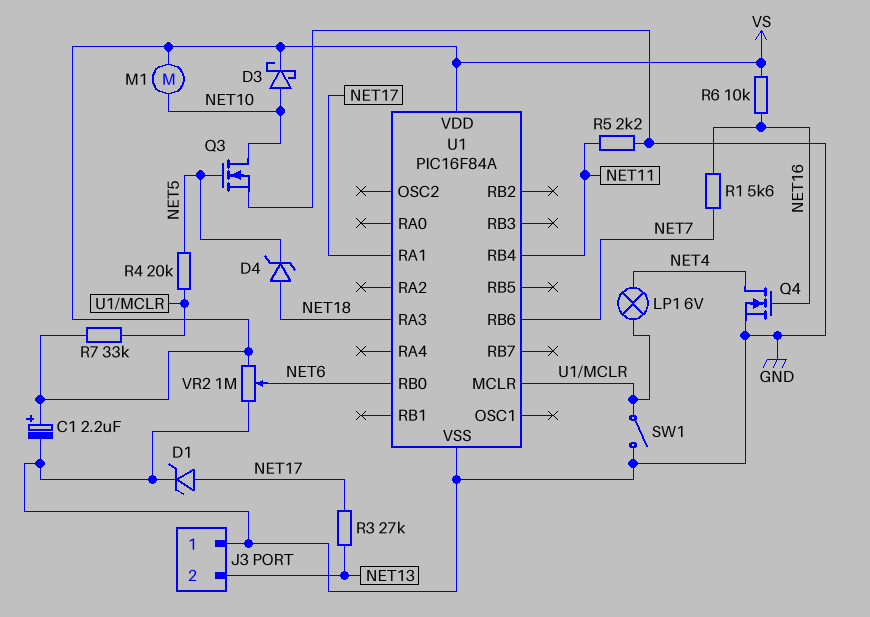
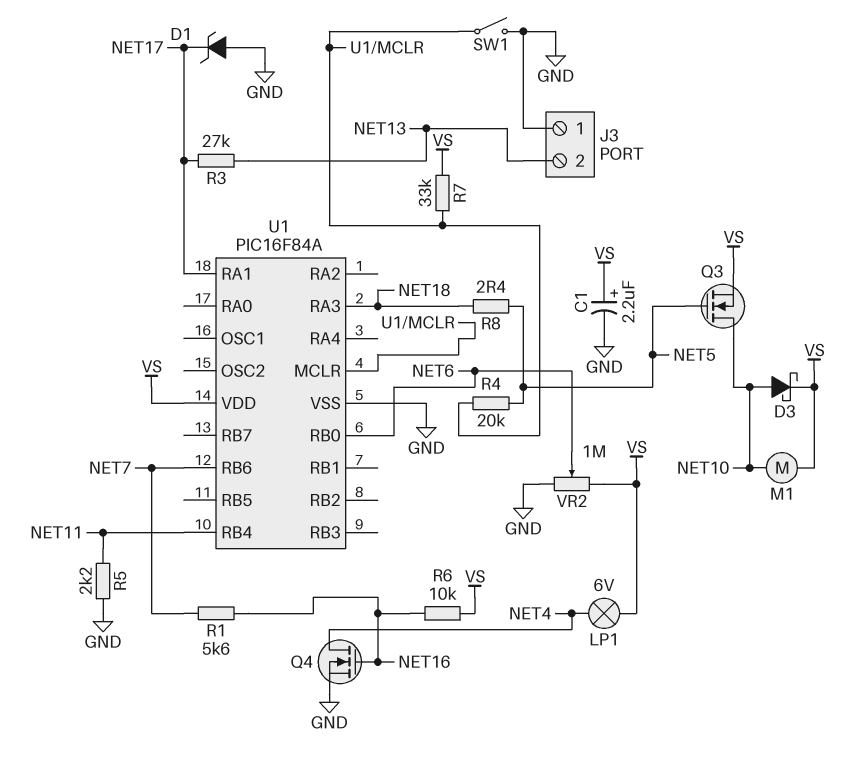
D1: zener (A NET17, K GND) -> zener (A GND, K NET17)
D4: zener (A NET18, K NET5) -> none
LP1: lamp 6V (NET4, U1/MCLR) -> lamp 6V (NET4, VS)
Q3: NMOS (G NET5, D NET10, S GND) -> NMOS (G NET5, D NET10, S VS)
R8: none -> 2.4 (NET5, NET18)

